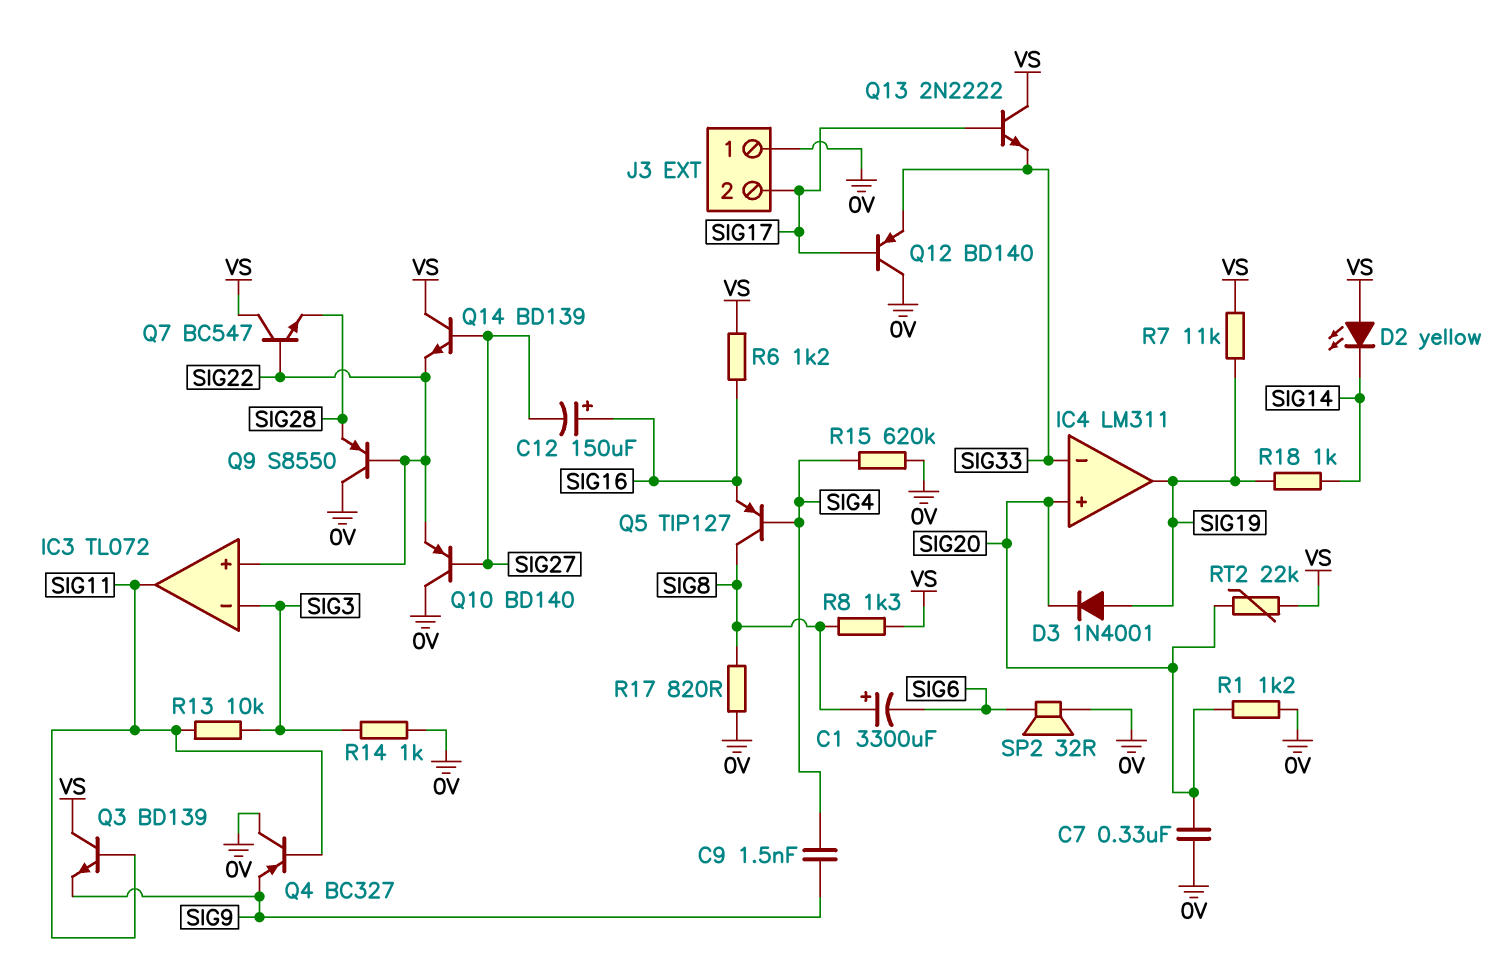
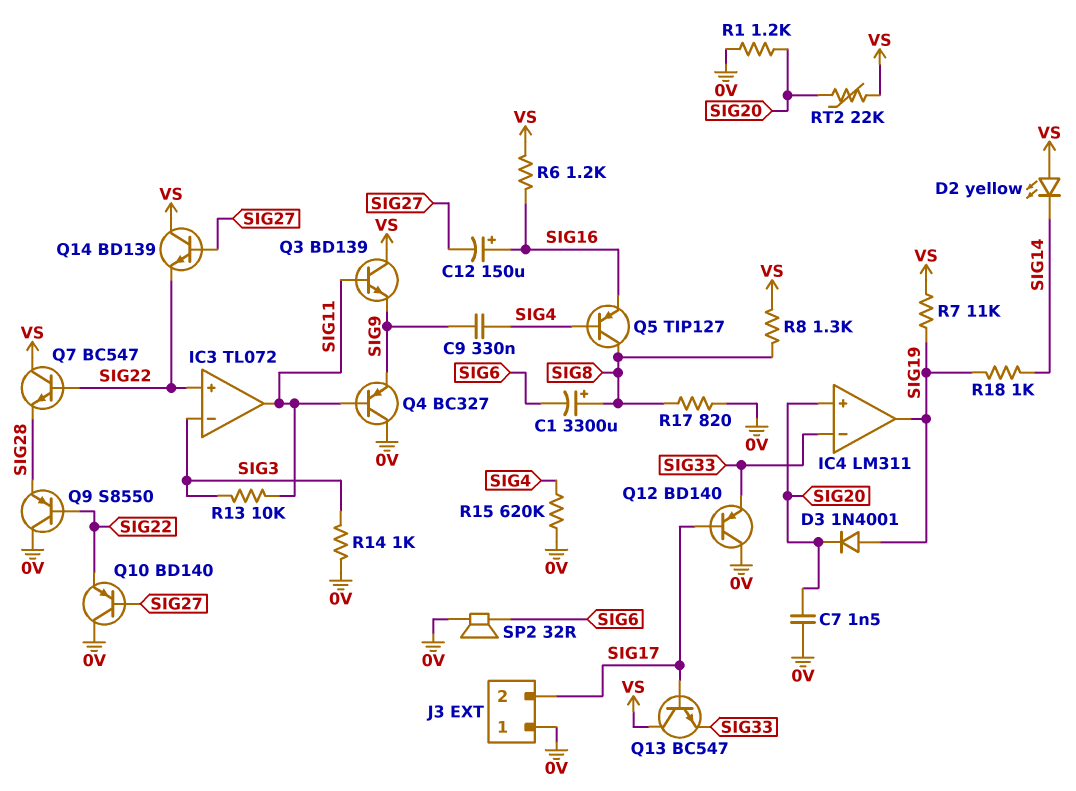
C7: 330nF (0V, SIG20) -> 1.5nF (0V, SIG20)
C9: 1.5nF (SIG4, SIG9) -> 330nF (SIG4, SIG9)
Q13: NPN 2N2222 (B SIG17, C VS, E SIG33) -> NPN BC547 (B SIG17, C VS, E SIG33)

